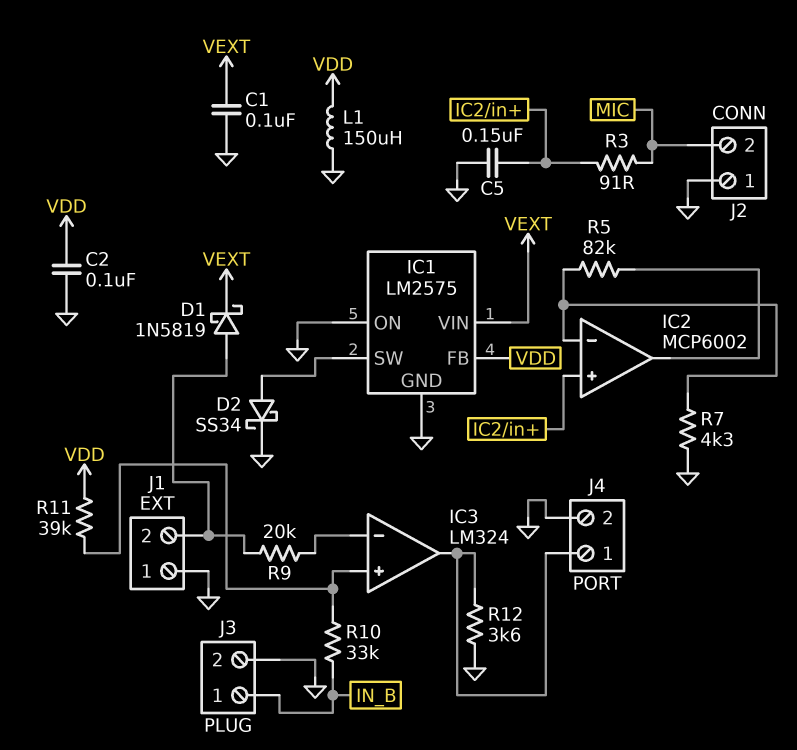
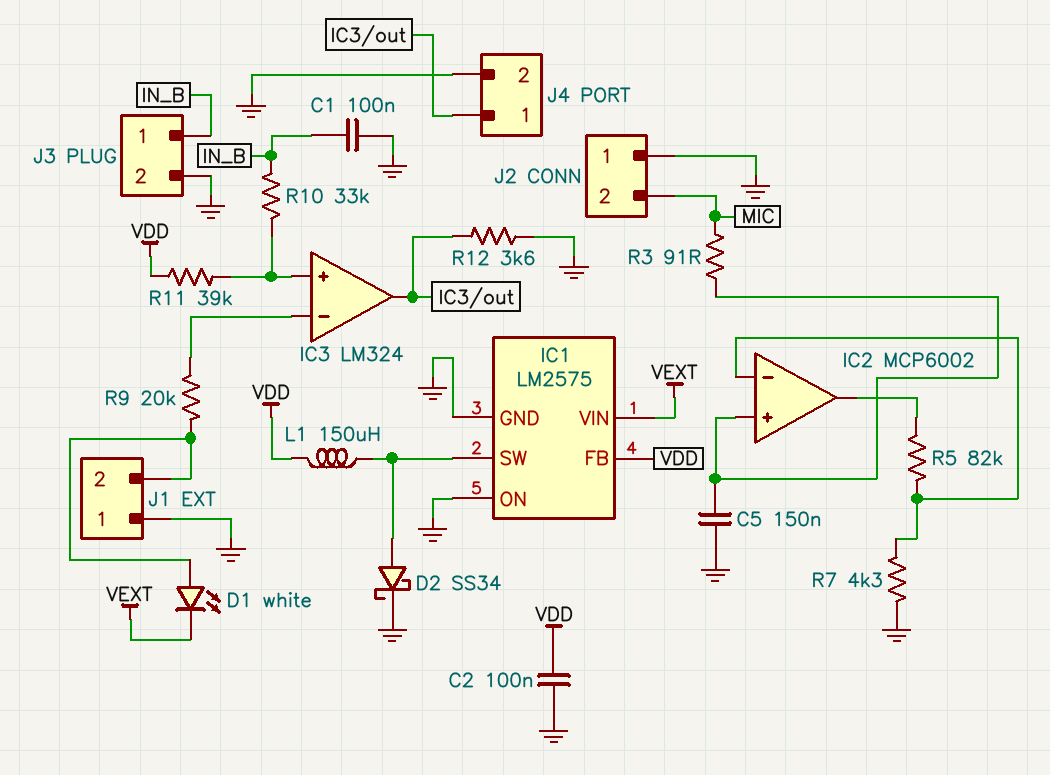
C1: 100nF (GND, VEXT) -> 100nF (GND, IN_B)
D1: schottky 1N5819 (A J1/2, K VEXT) -> LED white (A J1/2, K VEXT)
L1: 150uH (GND, VDD) -> 150uH (IC1/SW, VDD)

